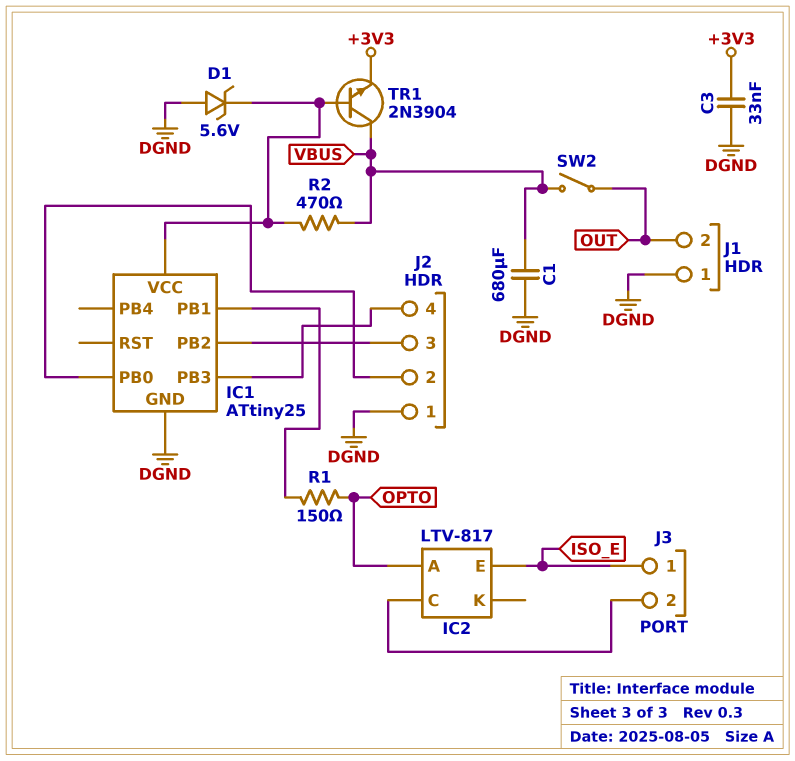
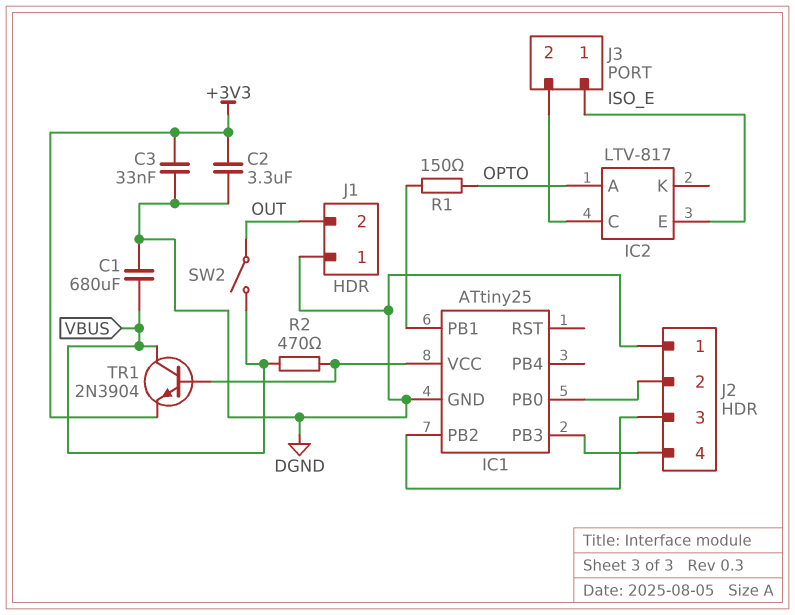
C2: none -> 3.3uF (+3V3, DGND)
D1: zener 5.6V (A DGND, K IC1/VCC) -> none

